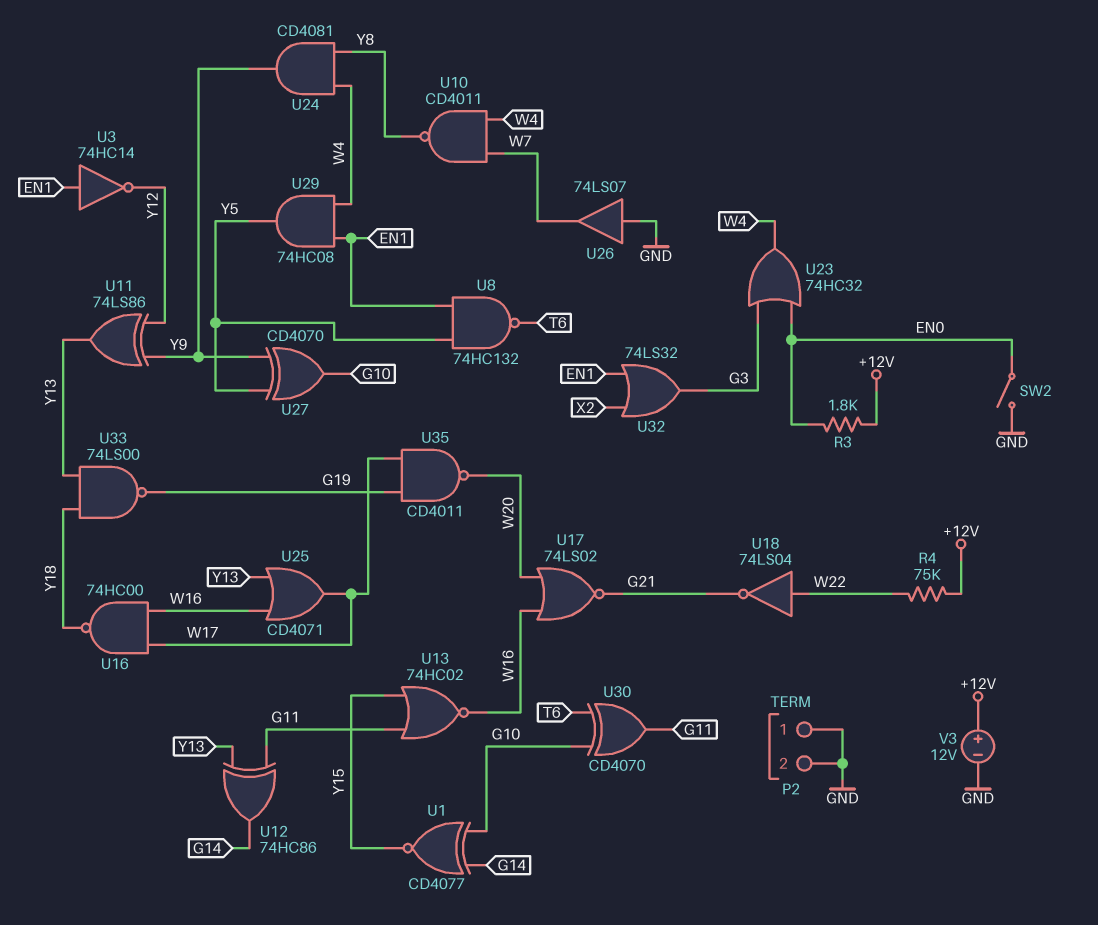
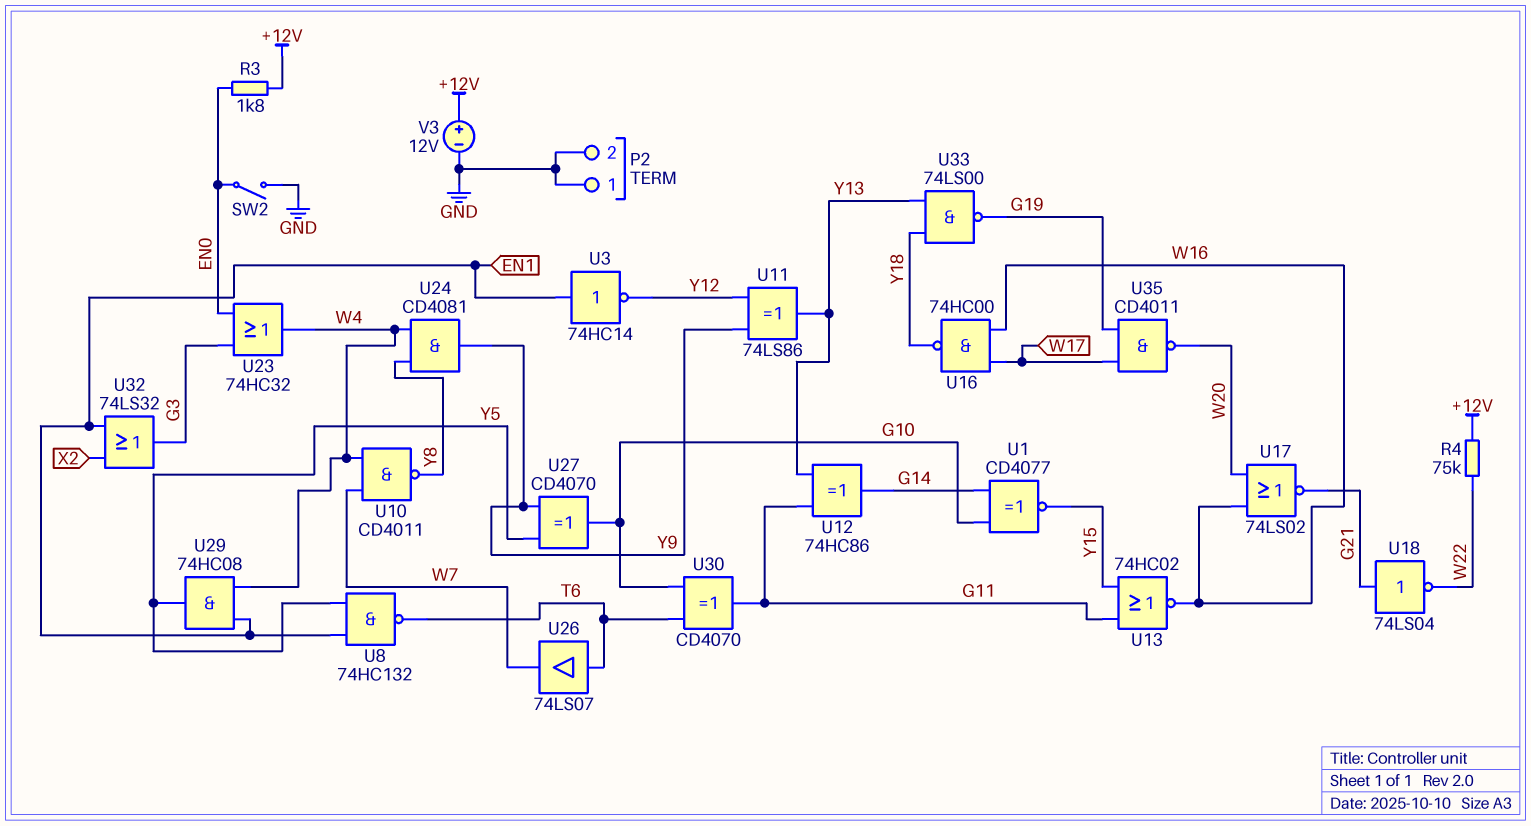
U18: NOT 74LS04 (in W22, out G21) -> NOT 74LS04 (in G21, out W22)
U25: OR CD4071 (in W16, in Y13, out W17) -> none
U26: buffer 74LS07 (in GND, out W7) -> buffer 74LS07 (in T6, out W7)

